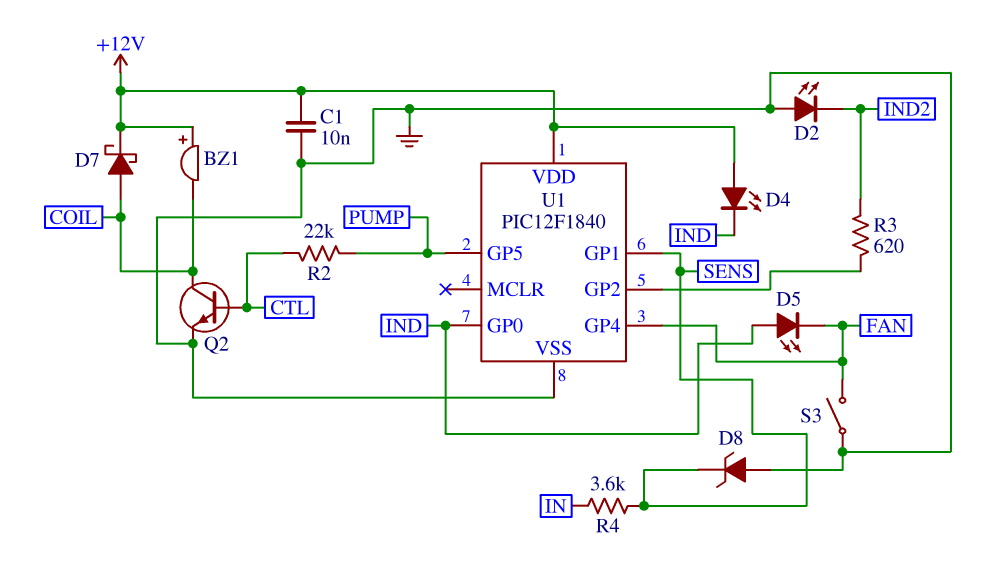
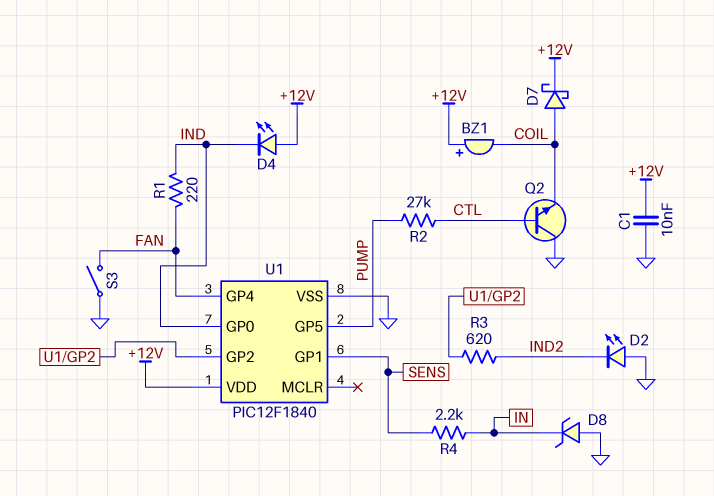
D5: LED (A IND, K FAN) -> none
D8: zener (A GND, K SENS) -> zener (A GND, K IN)
Q2: NPN (B CTL, C COIL, E GND) -> NPN (B CTL, C GND, E COIL)
R1: none -> 220 (FAN, IND)
R2: 22k (CTL, PUMP) -> 27k (CTL, PUMP)
R4: 3.6k (IN, SENS) -> 2.2k (IN, SENS)

